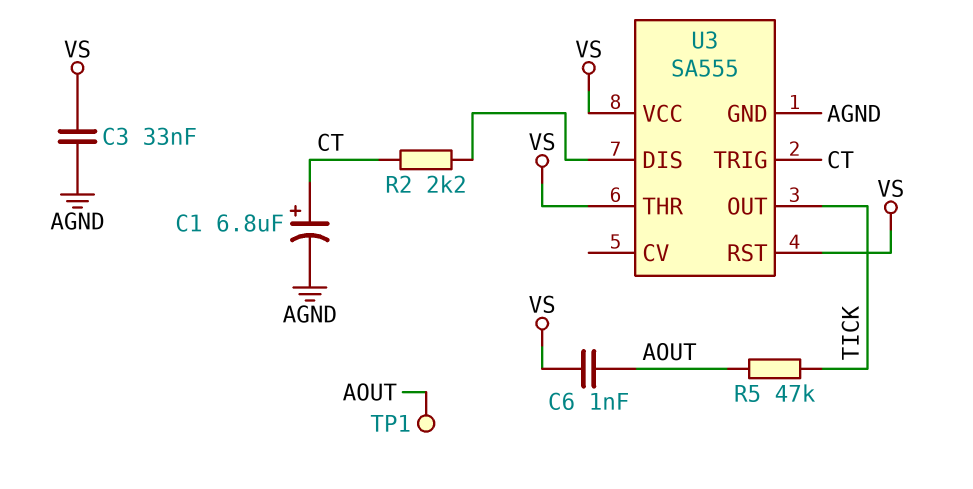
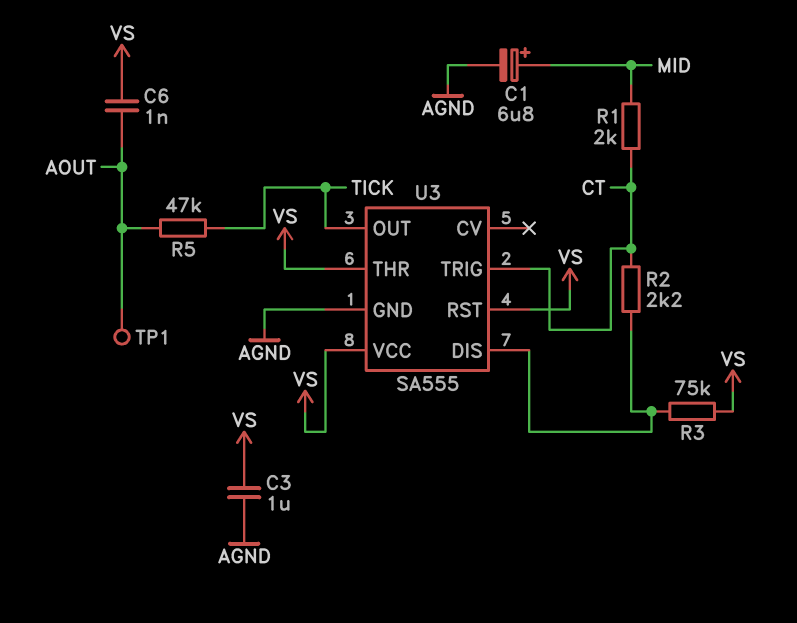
C1: 6.8uF (plus CT, minus AGND) -> 6.8uF (plus MID, minus AGND)
C3: 33nF (AGND, VS) -> 1uF (AGND, VS)
R1: none -> 2k (CT, MID)
R3: none -> 75k (U3/DIS, VS)

